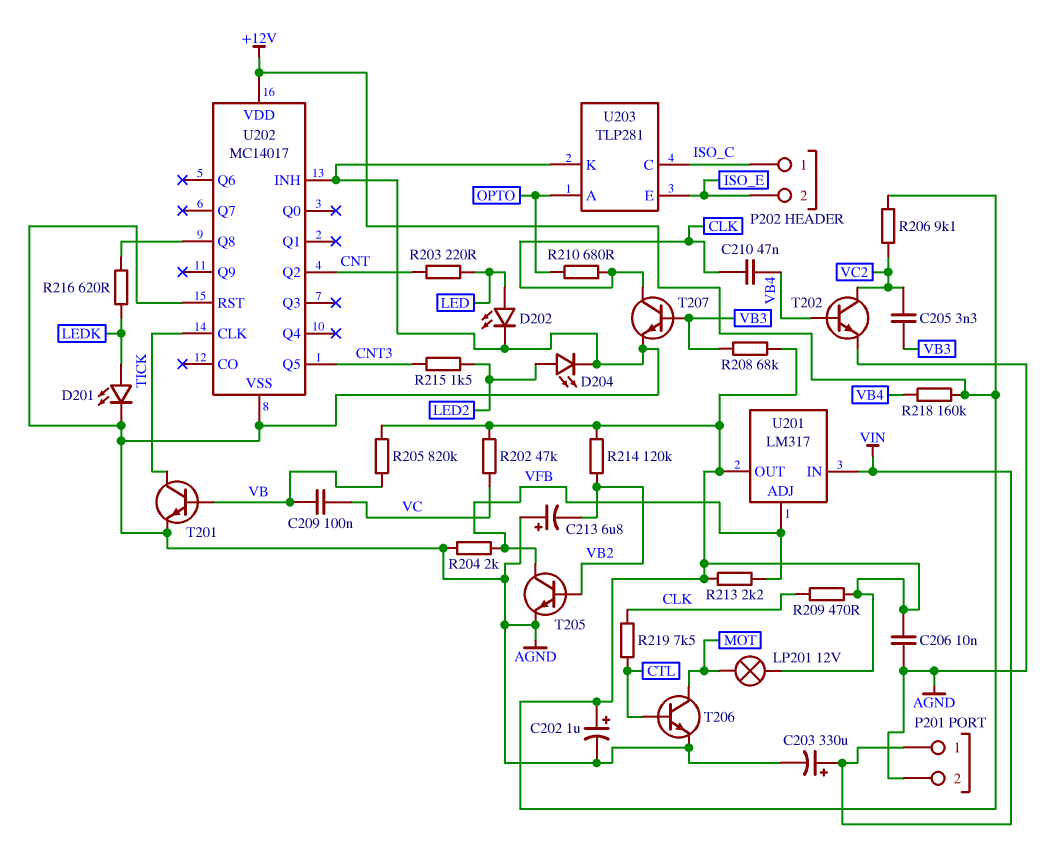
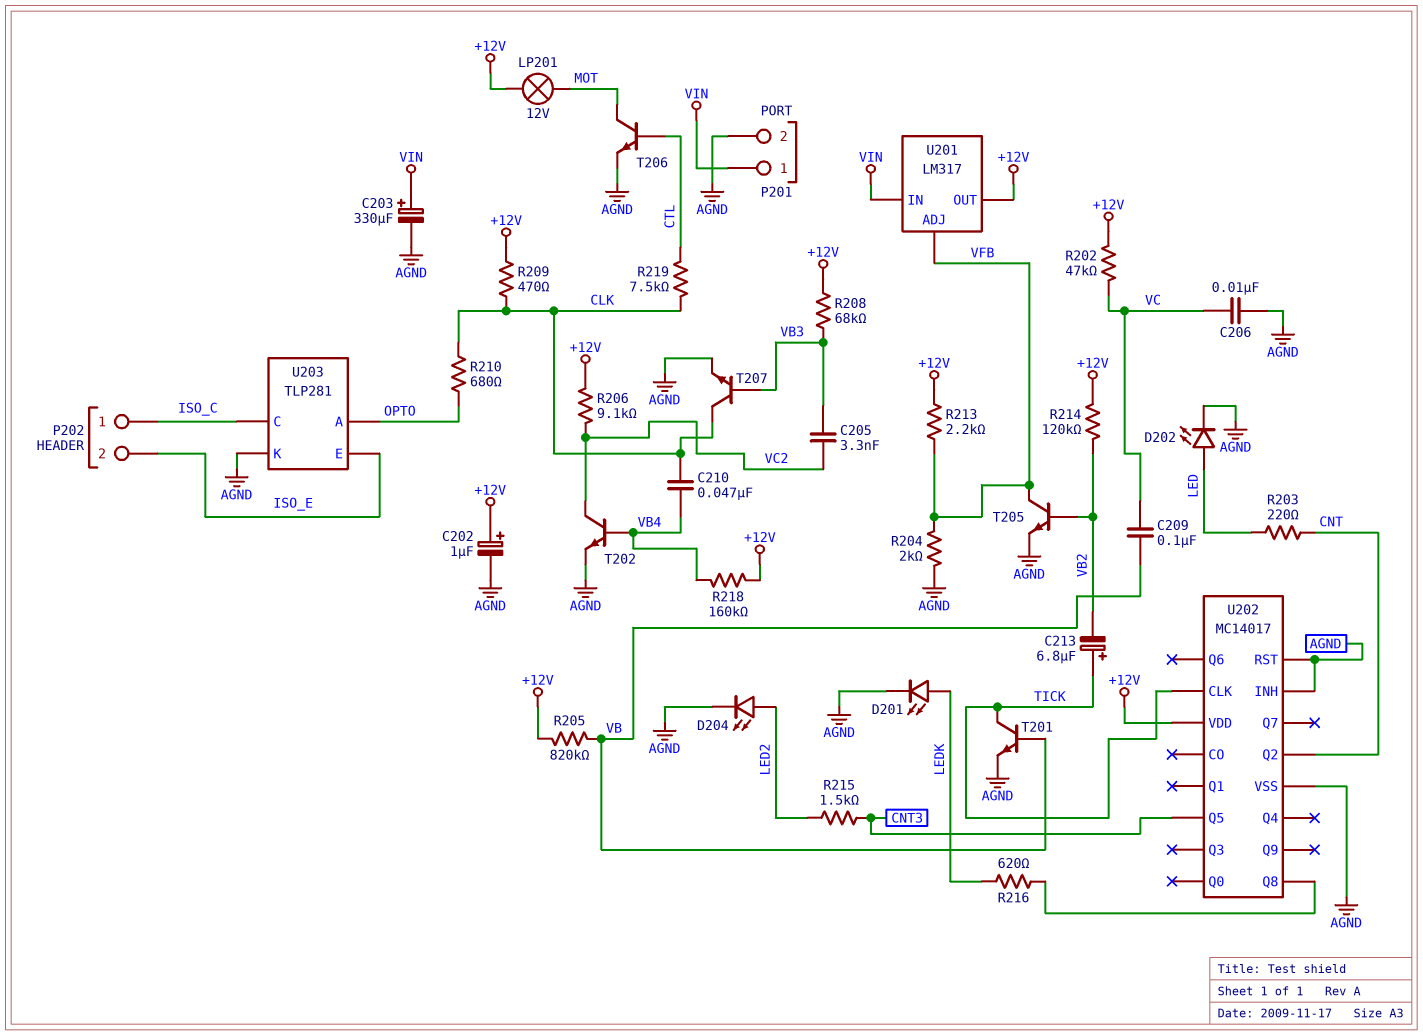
C206: 10nF (+12V, AGND) -> 10nF (AGND, VC)
C213: 6.8uF (plus AGND, minus VB2) -> 6.8uF (plus TICK, minus VB2)

